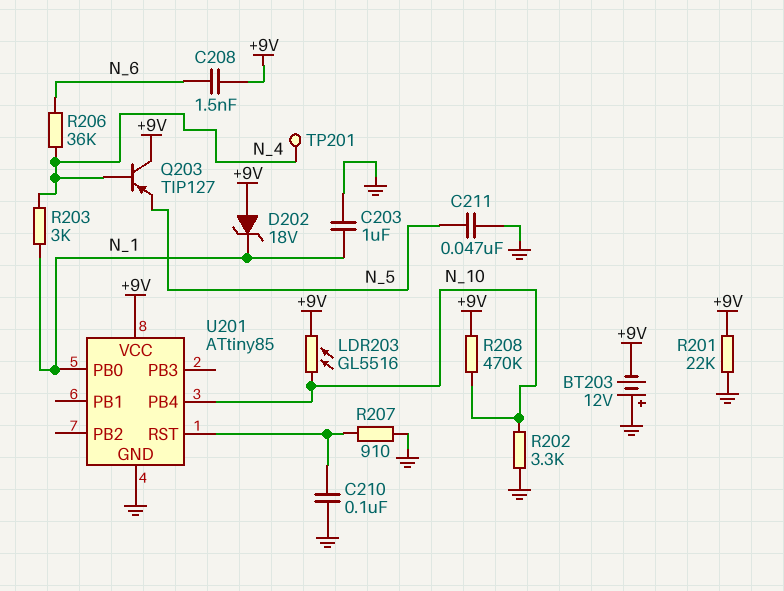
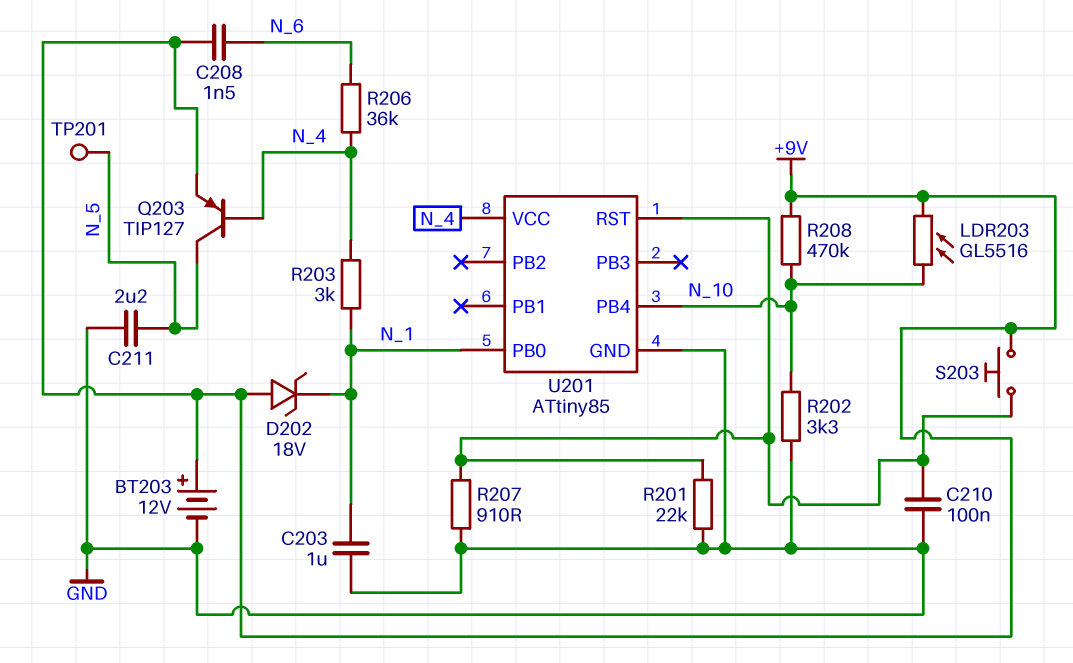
BT203: 12V (plus GND, minus +9V) -> 12V (plus +9V, minus GND)
C211: 47nF (GND, N_5) -> 2.2uF (GND, N_5)
Q203: PNP TIP127 (B N_4, C +9V, E N_5) -> PNP TIP127 (B N_4, C N_5, E +9V)
R201: 22k (+9V, GND) -> 22k (GND, U201/RST)
S203: none -> button (+9V, U201/RST)
TP201: test point (N_4) -> test point (N_5)
U201 pin VCC: +9V -> N_4

